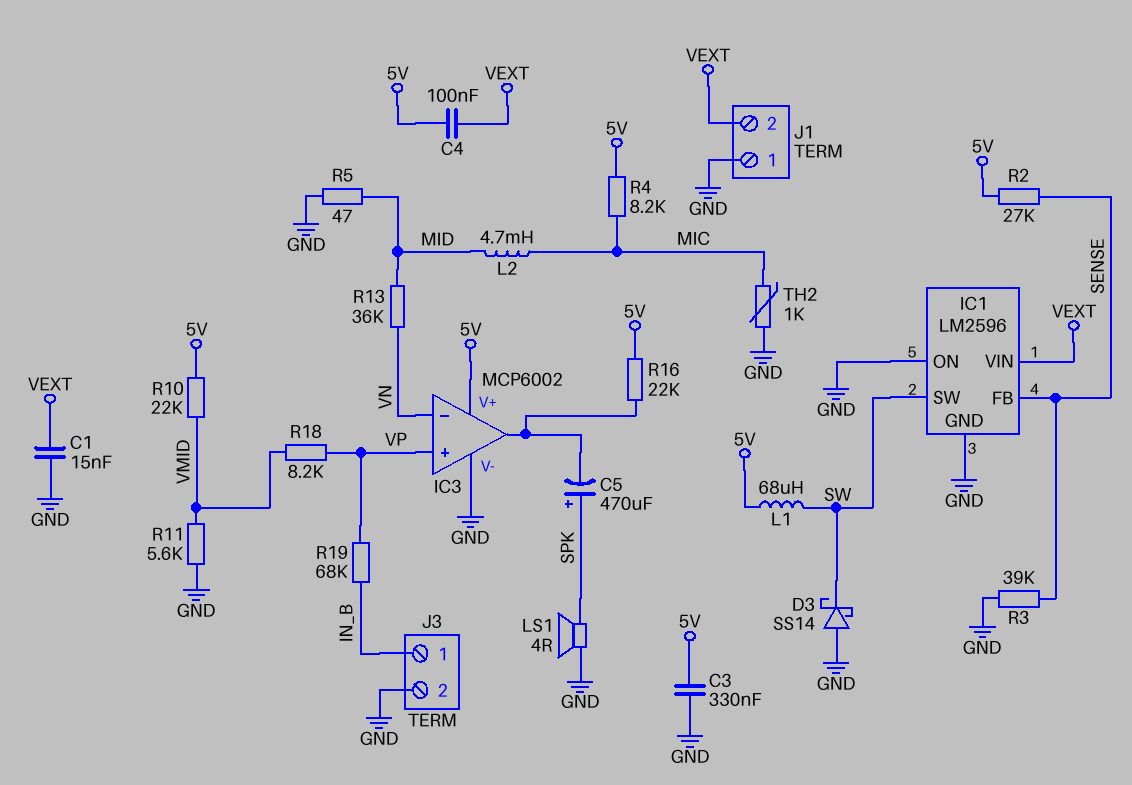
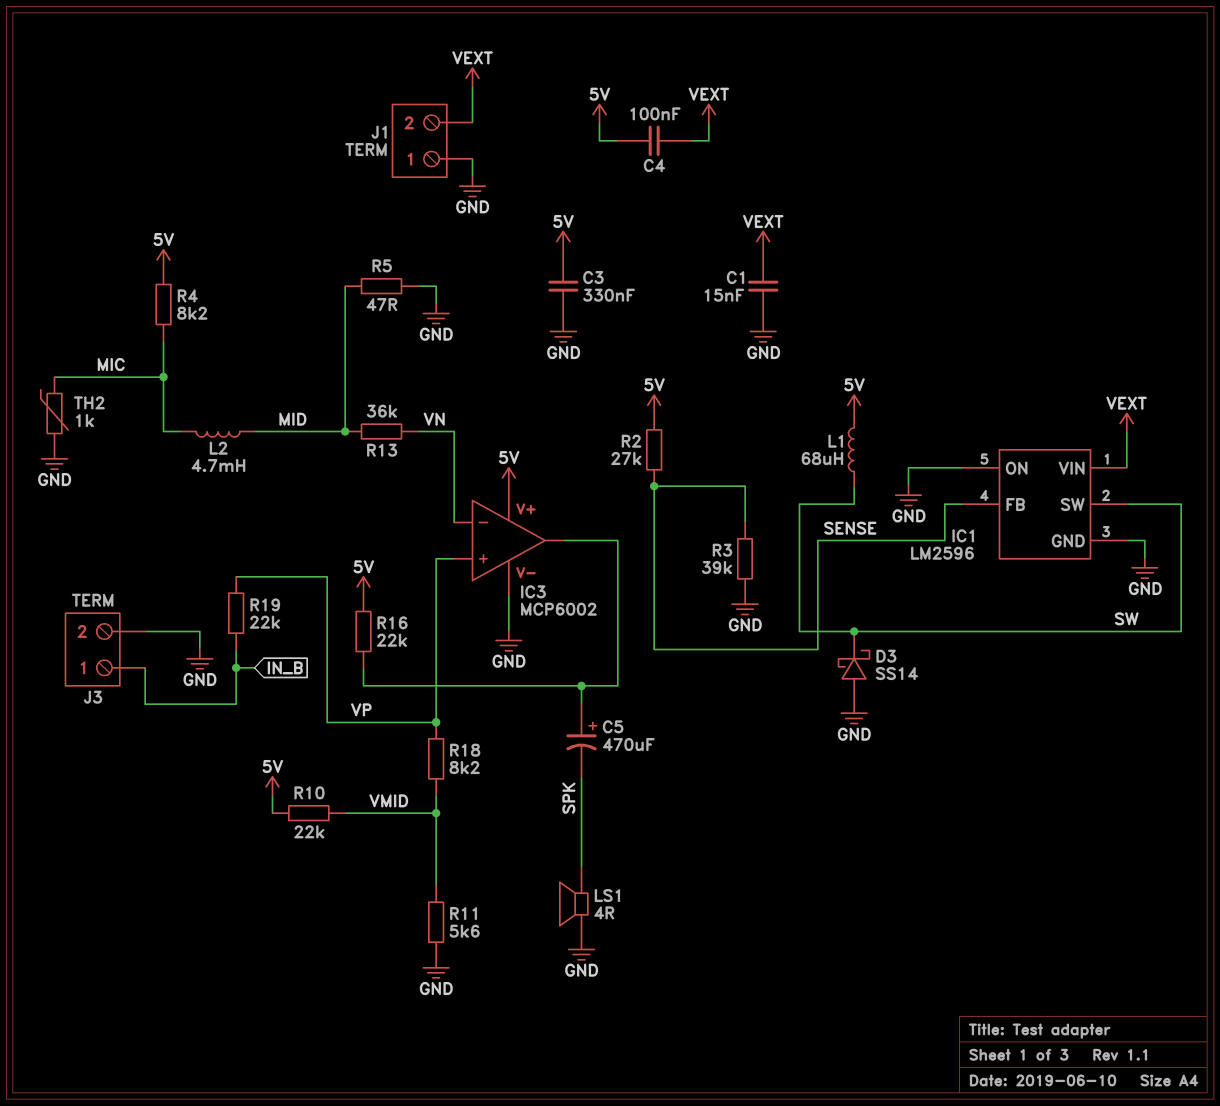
C5: 470uF (plus SPK, minus IC3/out) -> 470uF (plus IC3/out, minus SPK)
R19: 68k (IN_B, VP) -> 22k (IN_B, VP)

